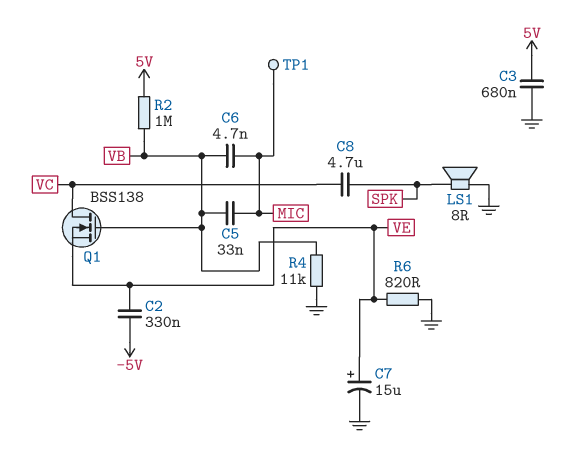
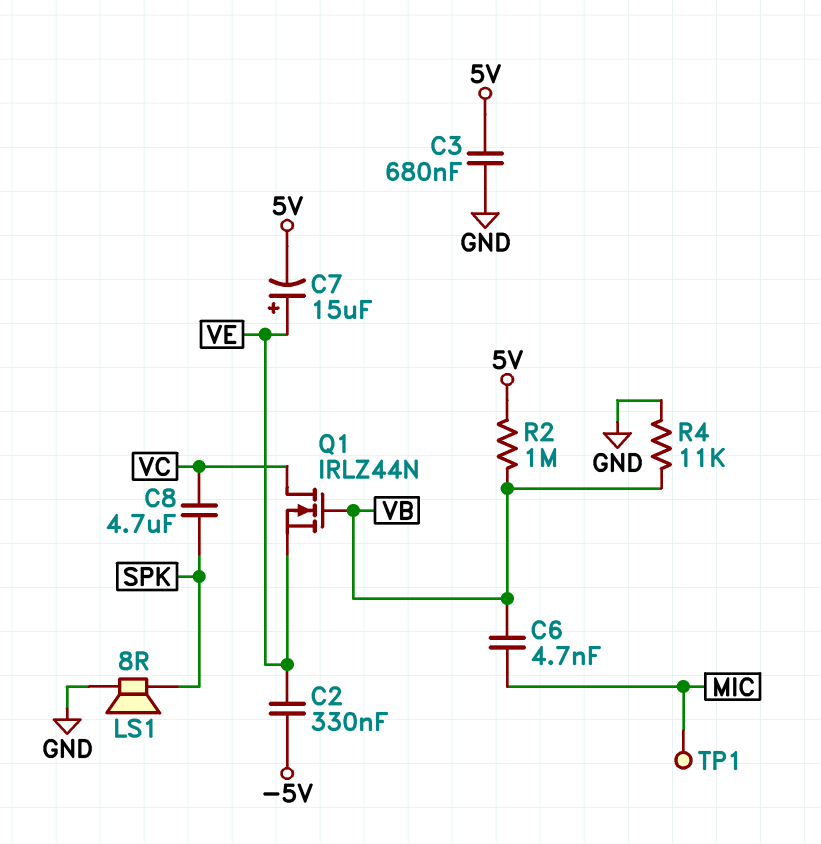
C5: 33nF (MIC, VB) -> none
C7: 15uF (plus VE, minus GND) -> 15uF (plus VE, minus 5V)
Q1: NMOS BSS138 (G VB, D VC, S VE) -> NMOS IRLZ44N (G VB, D VC, S VE)
R6: 820 (GND, VE) -> none

